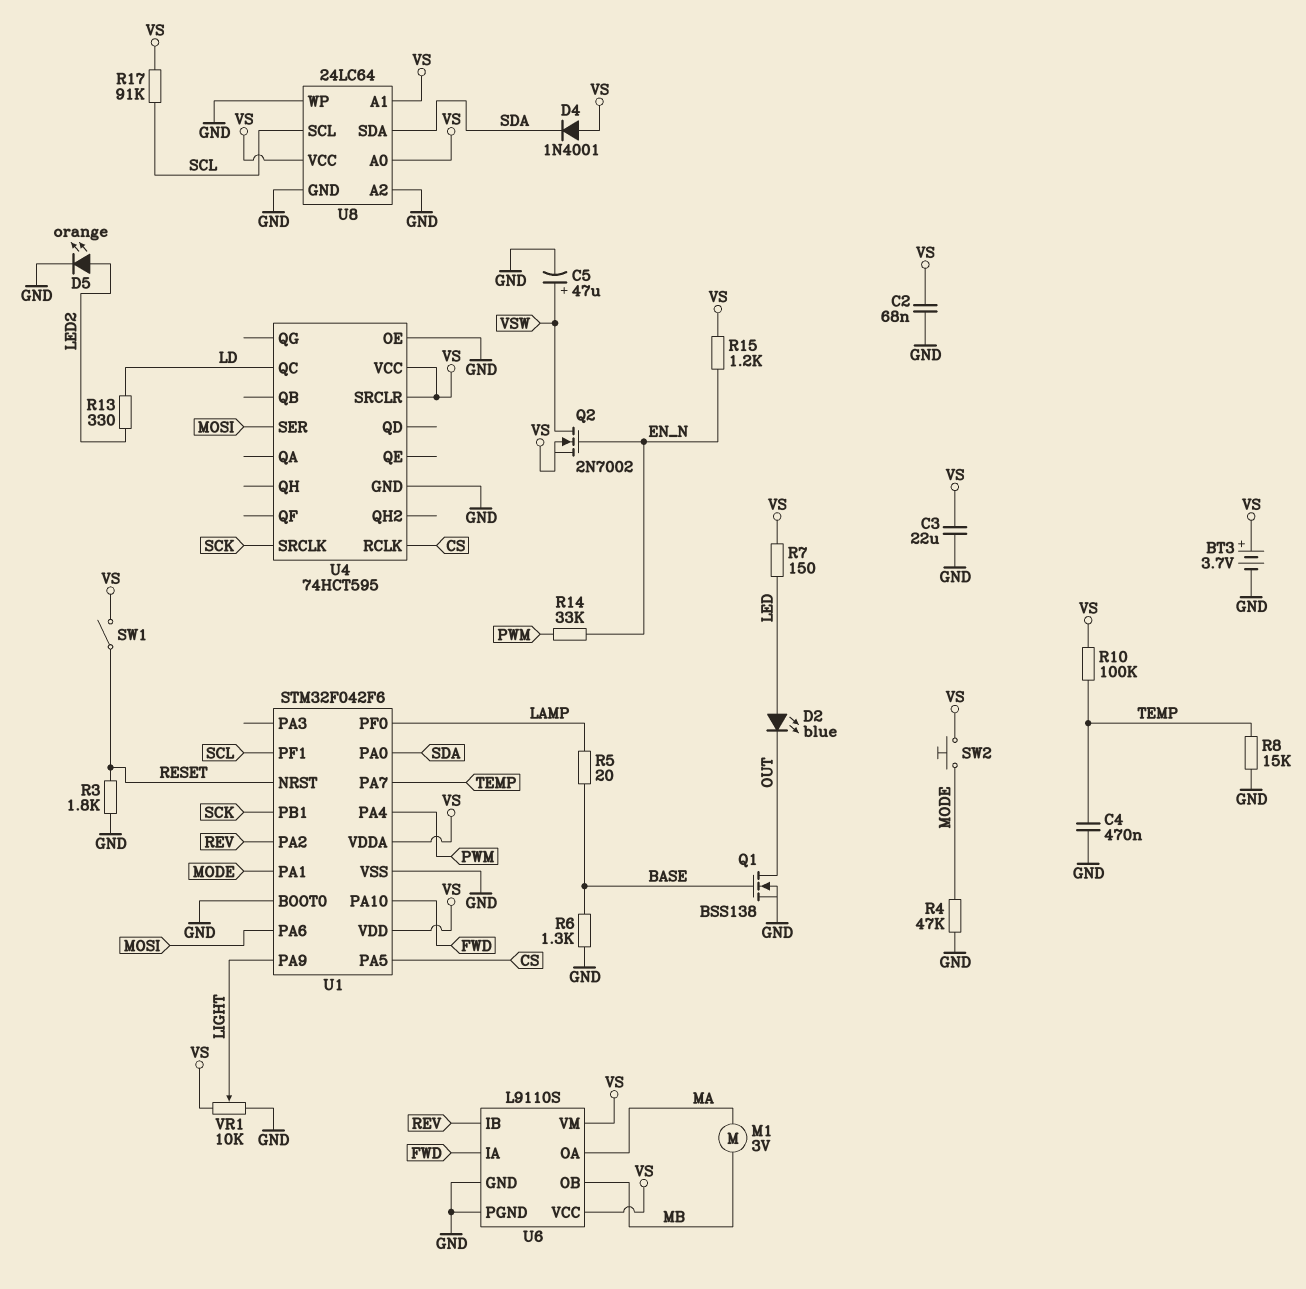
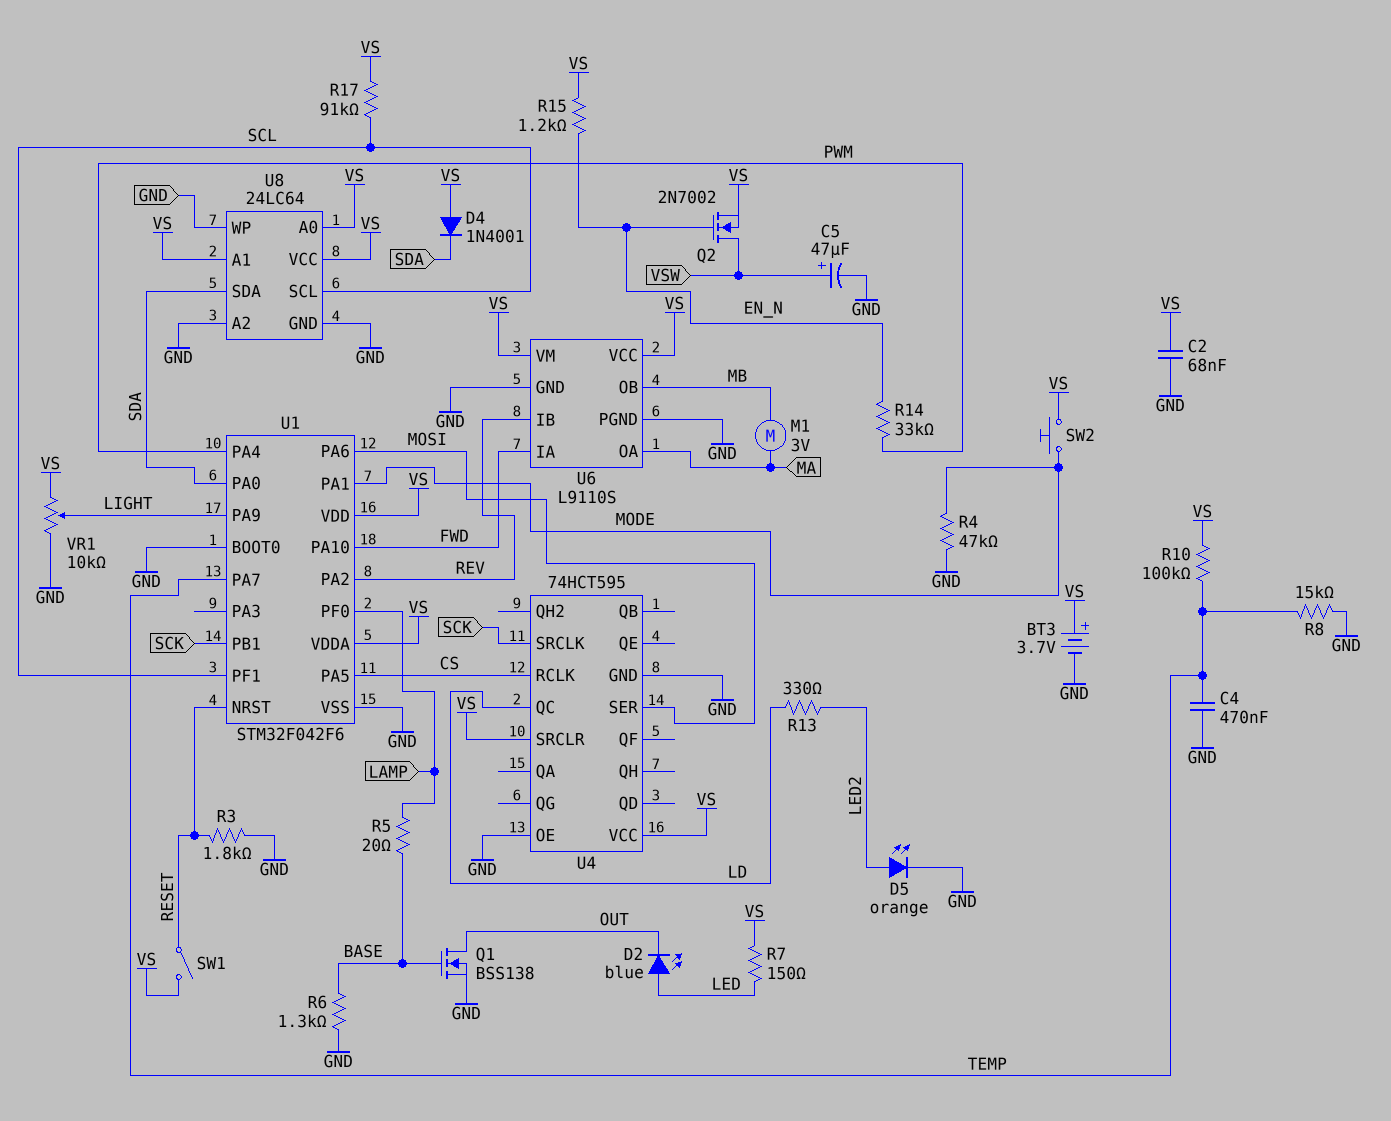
C3: 22uF (GND, VS) -> none

